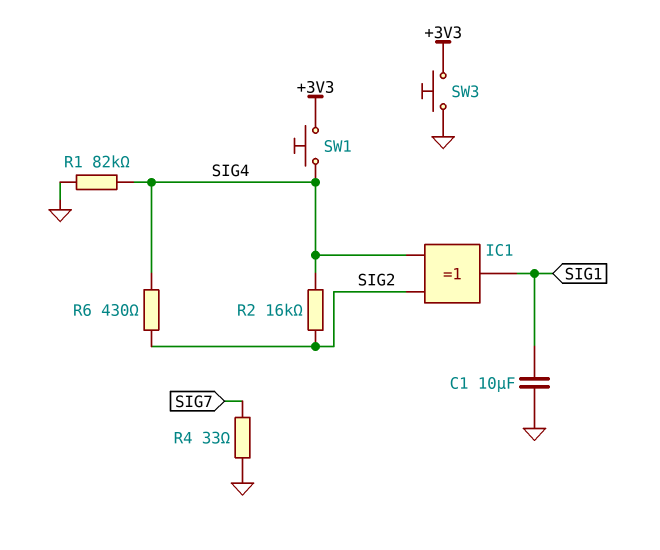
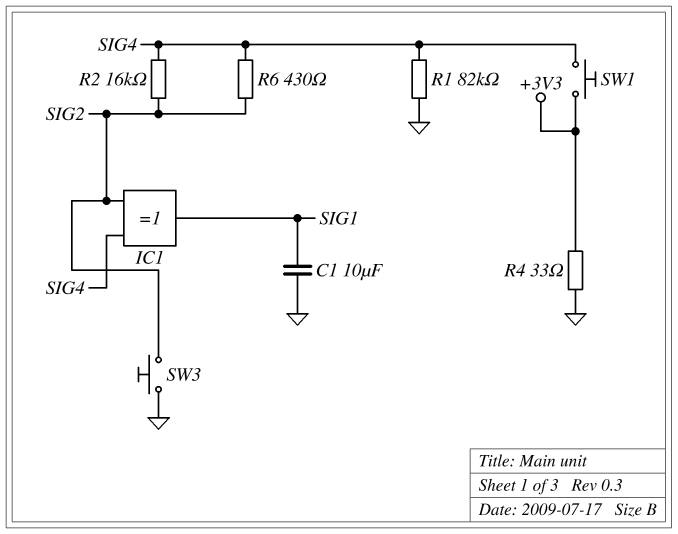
R4: 33 (GND, SIG7) -> 33 (+3V3, GND)
SW3: button (+3V3, GND) -> button (GND, SIG2)

